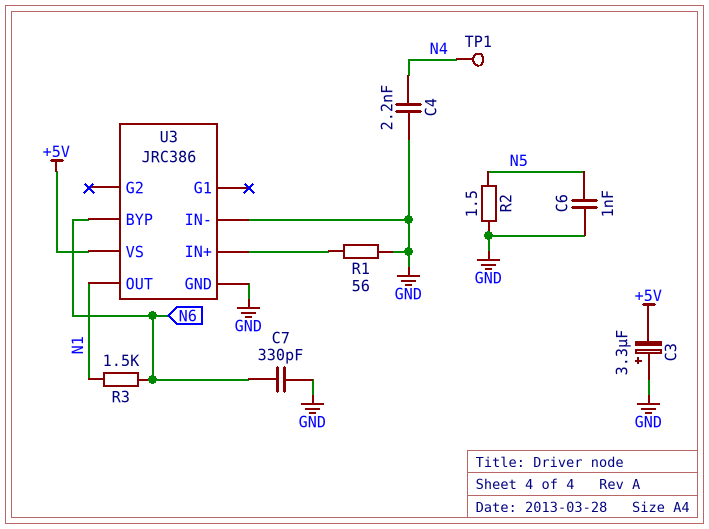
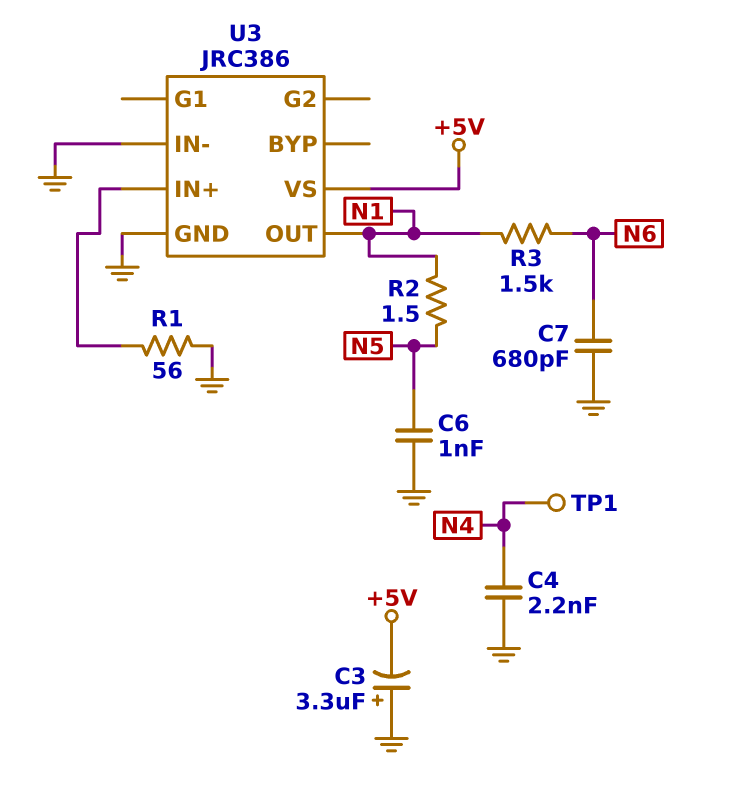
C7: 330pF (GND, N6) -> 680pF (GND, N6)
R2: 1.5 (GND, N5) -> 1.5 (N1, N5)
U3 pin BYP: N6 -> none

